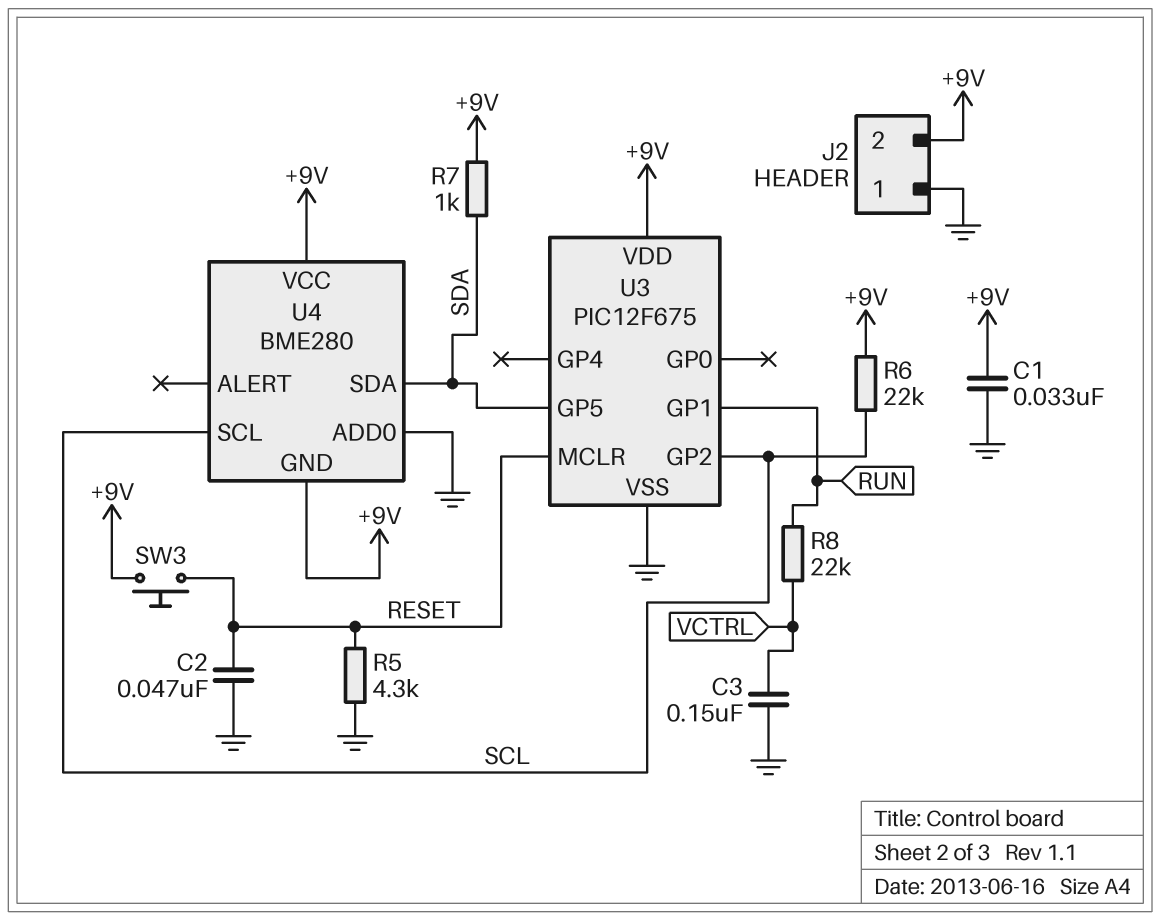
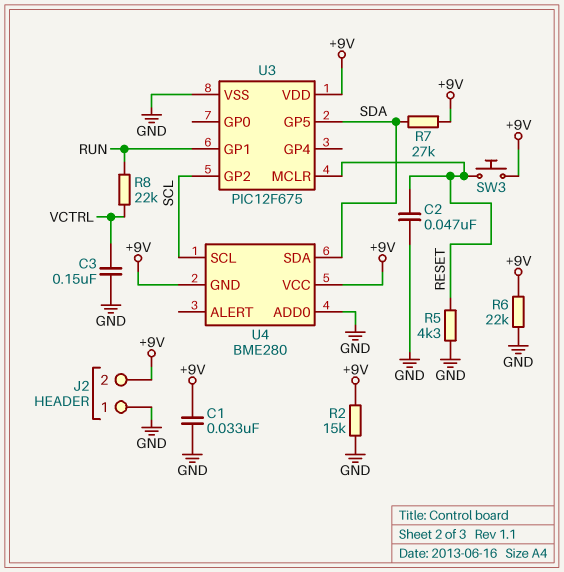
R2: none -> 15k (+9V, GND)
R6: 22k (+9V, SCL) -> 22k (+9V, GND)
R7: 1k (+9V, SDA) -> 27k (+9V, SDA)

